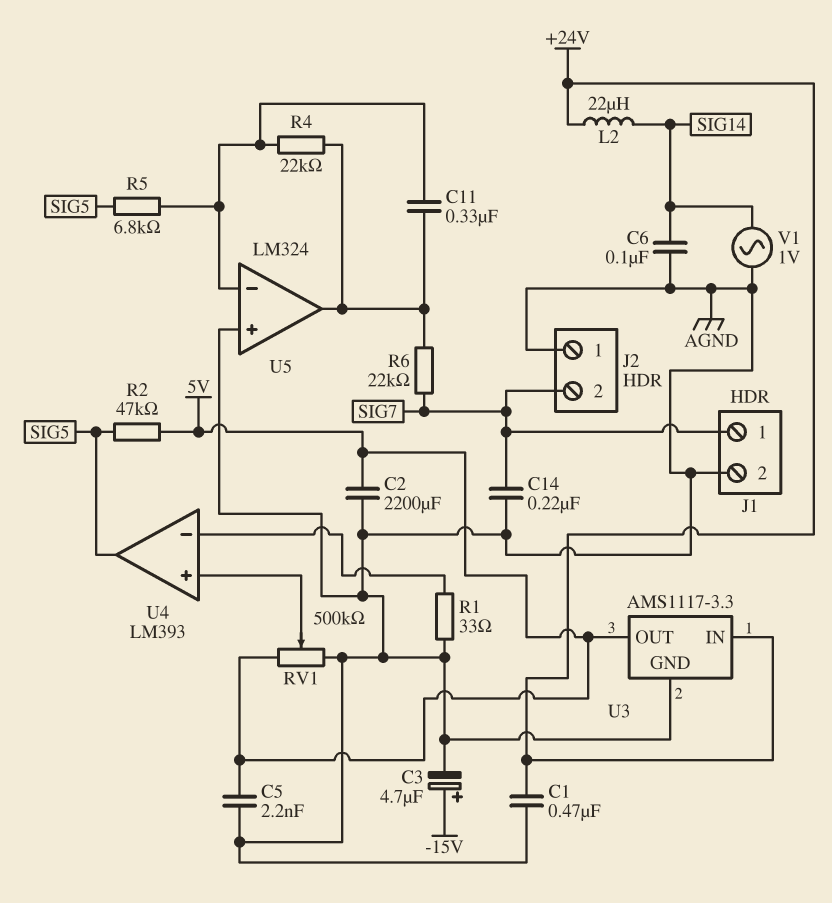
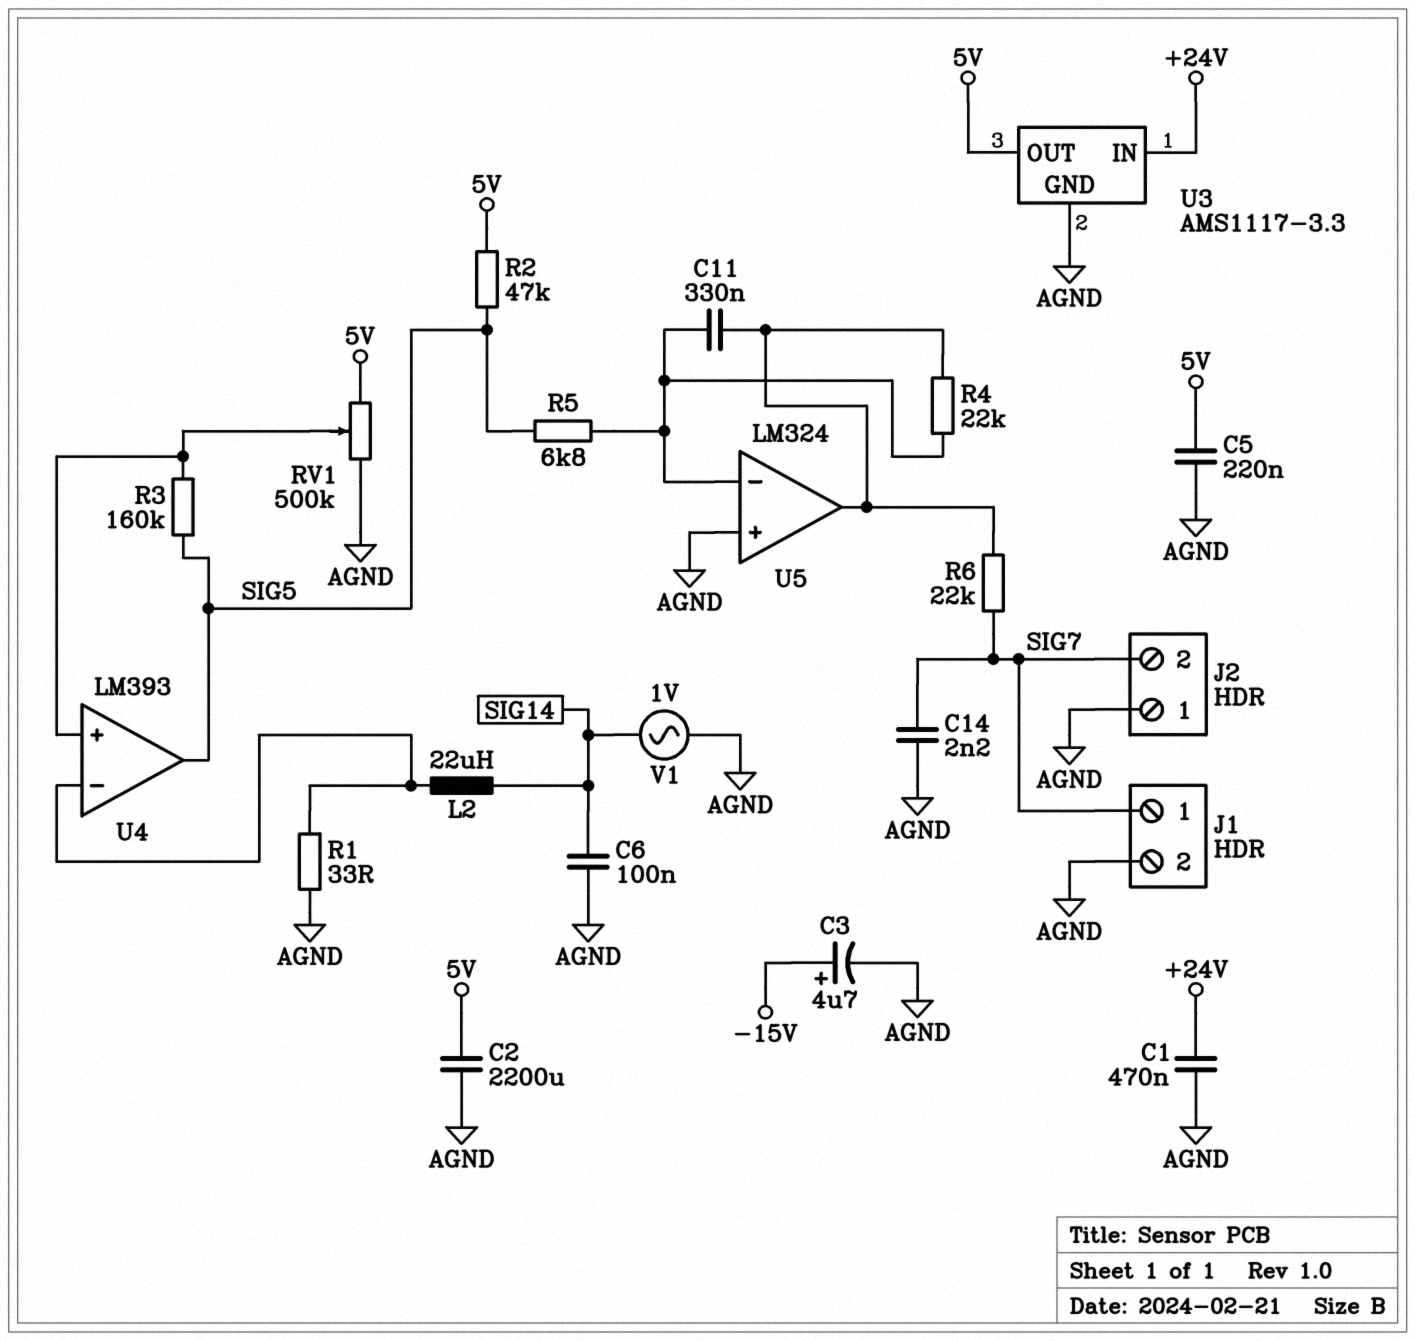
C5: 2.2nF (5V, AGND) -> 220nF (5V, AGND)
C14: 220nF (AGND, SIG7) -> 2.2nF (AGND, SIG7)
L2: 22uH (+24V, SIG14) -> 22uH (SIG14, U4/in-)
R3: none -> 160k (SIG5, U4/in+)

